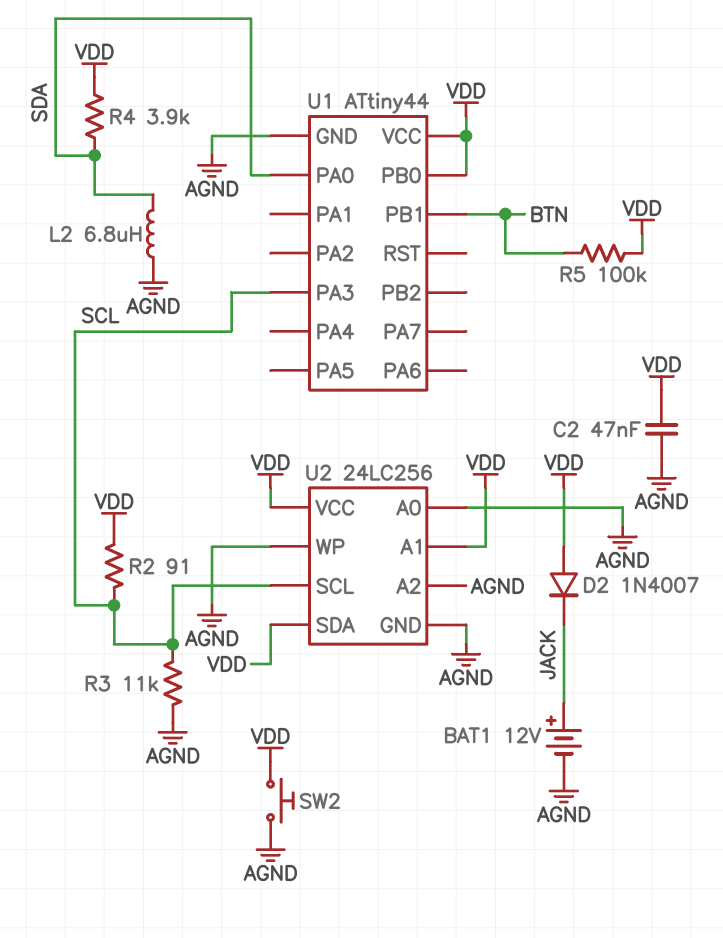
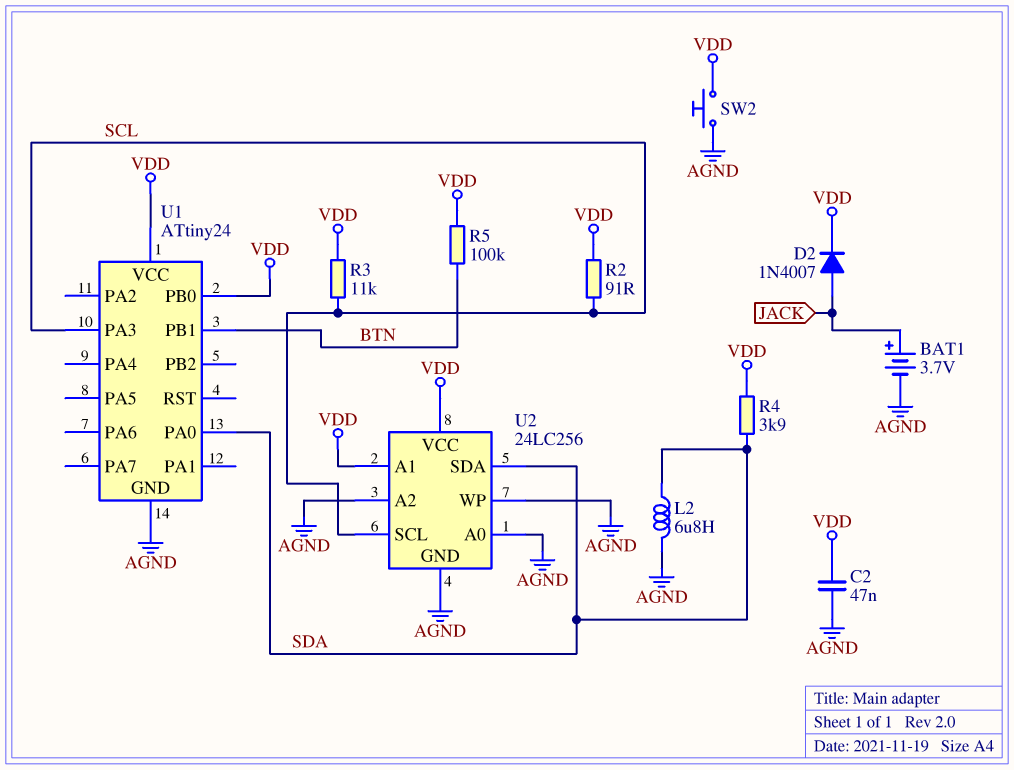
BAT1: 12V (plus JACK, minus AGND) -> 3.7V (plus JACK, minus AGND)
D2: diode 1N4007 (A VDD, K JACK) -> diode 1N4007 (A JACK, K VDD)
R3: 11k (AGND, SCL) -> 11k (SCL, VDD)
U1: ATtiny44 -> ATtiny24
U2 pin SDA: VDD -> SDA

